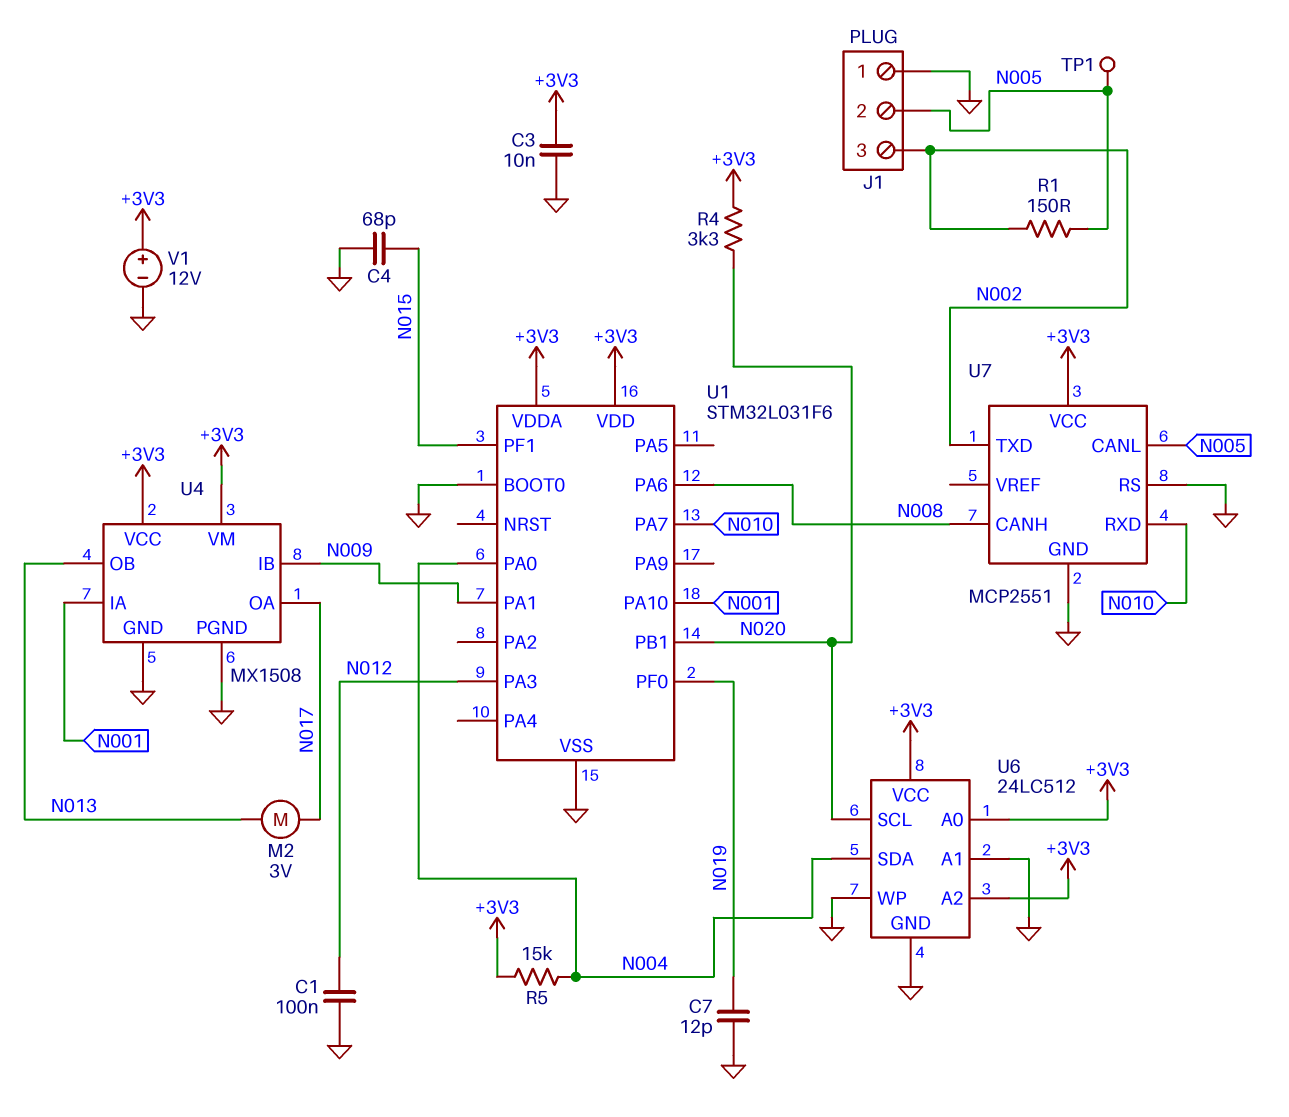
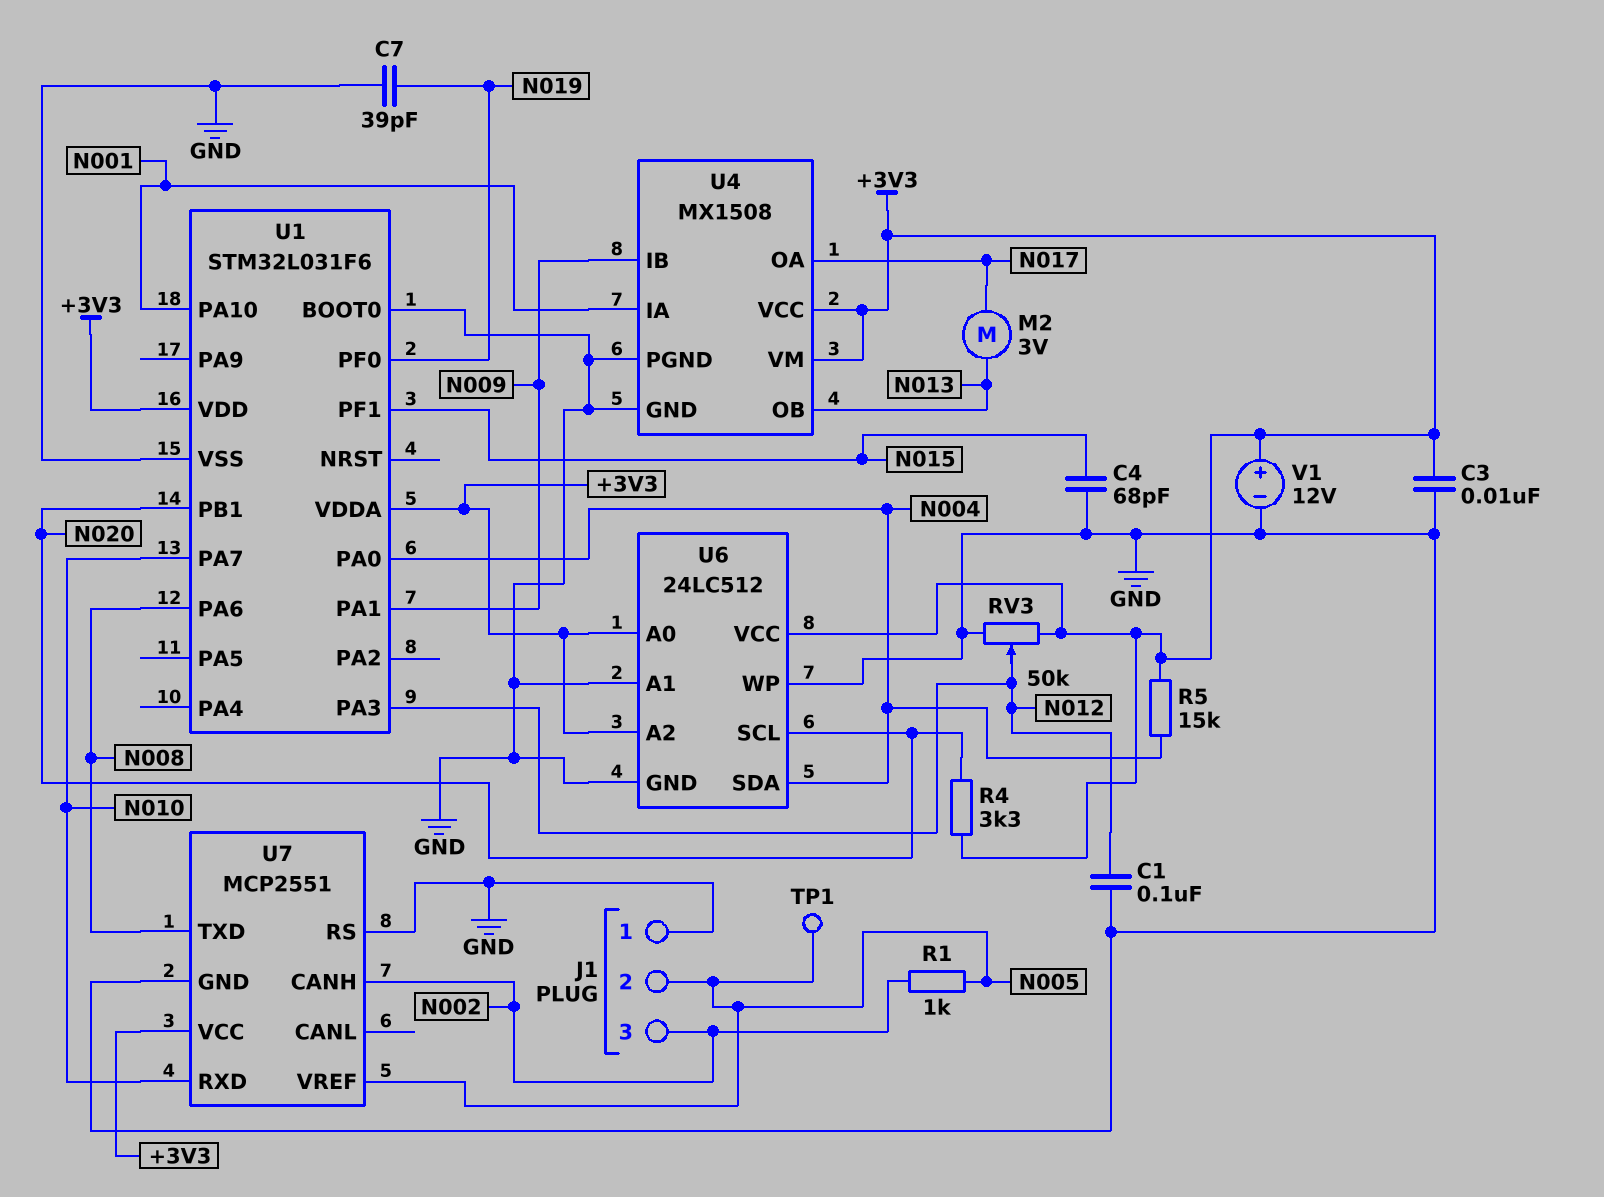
C7: 12pF (GND, N019) -> 39pF (GND, N019)
R1: 150 (N002, N005) -> 1k (N002, N005)
RV3: none -> 50k (+3V3, GND, wiper N012)
U7 pin CANH: N008 -> N002
U7 pin CANL: N005 -> none
U7 pin TXD: N002 -> N008
U7 pin VREF: none -> N005

